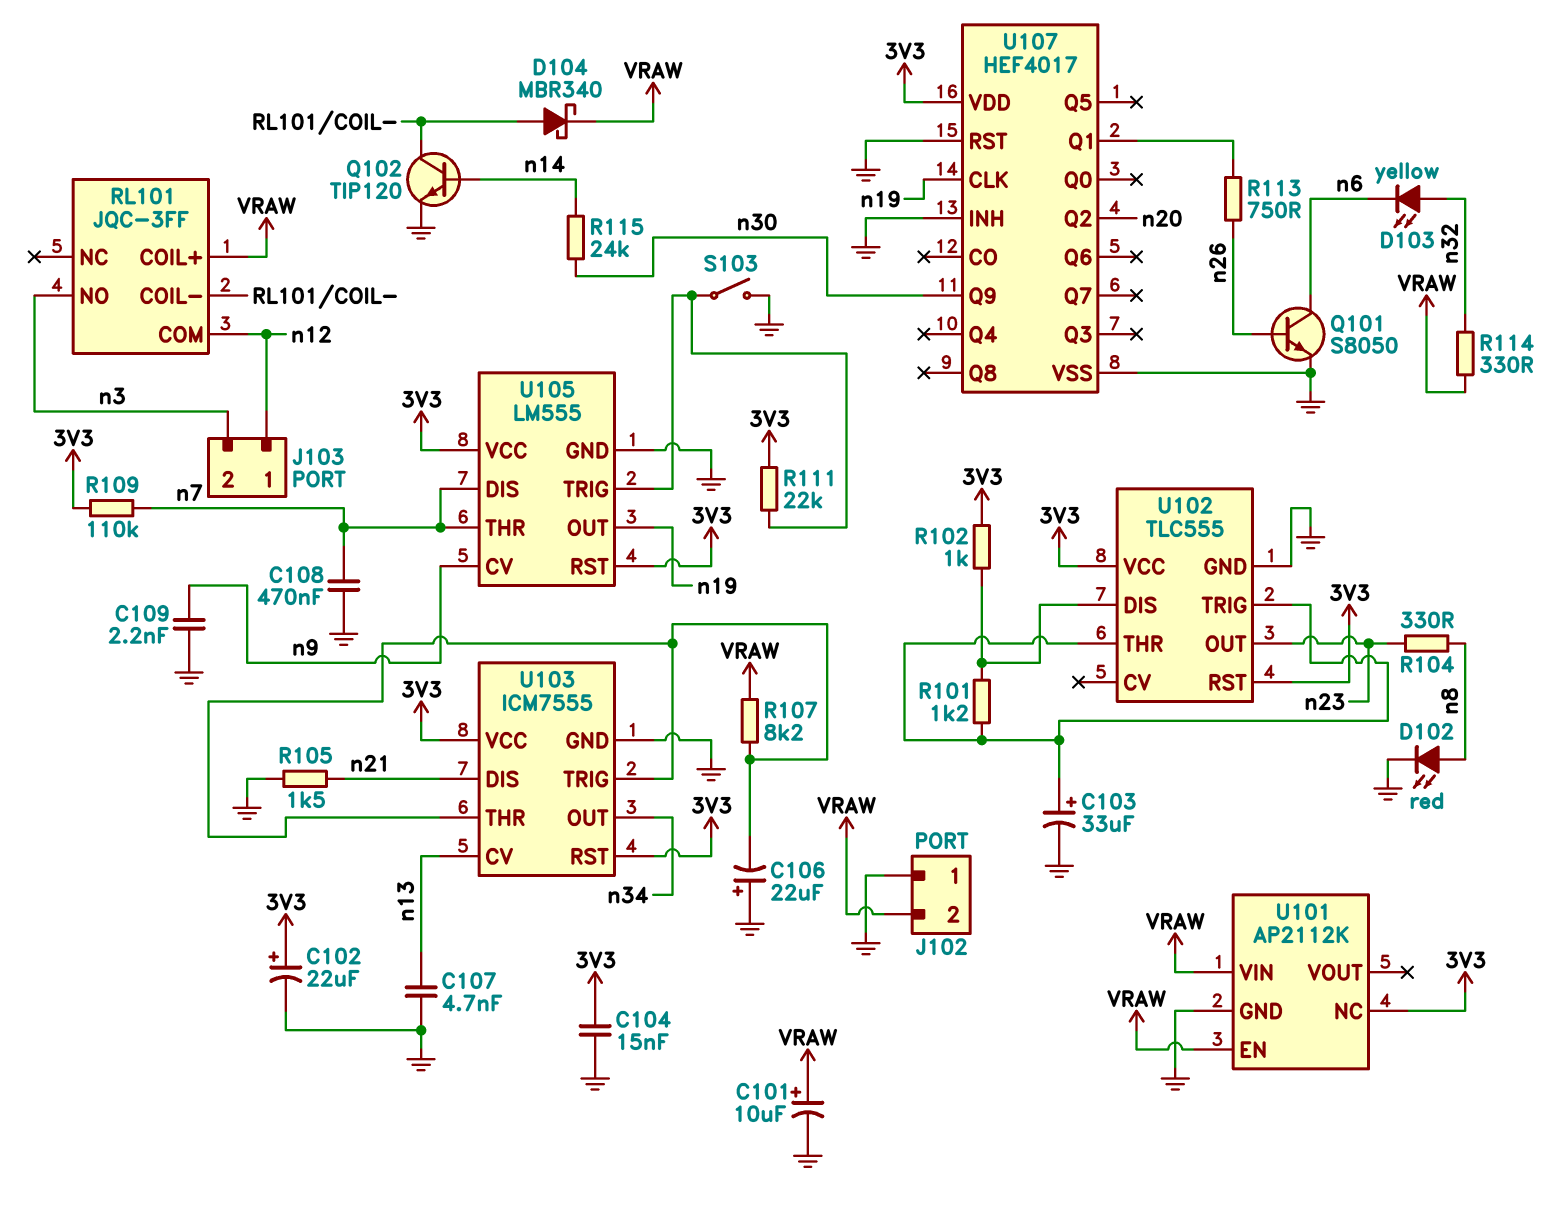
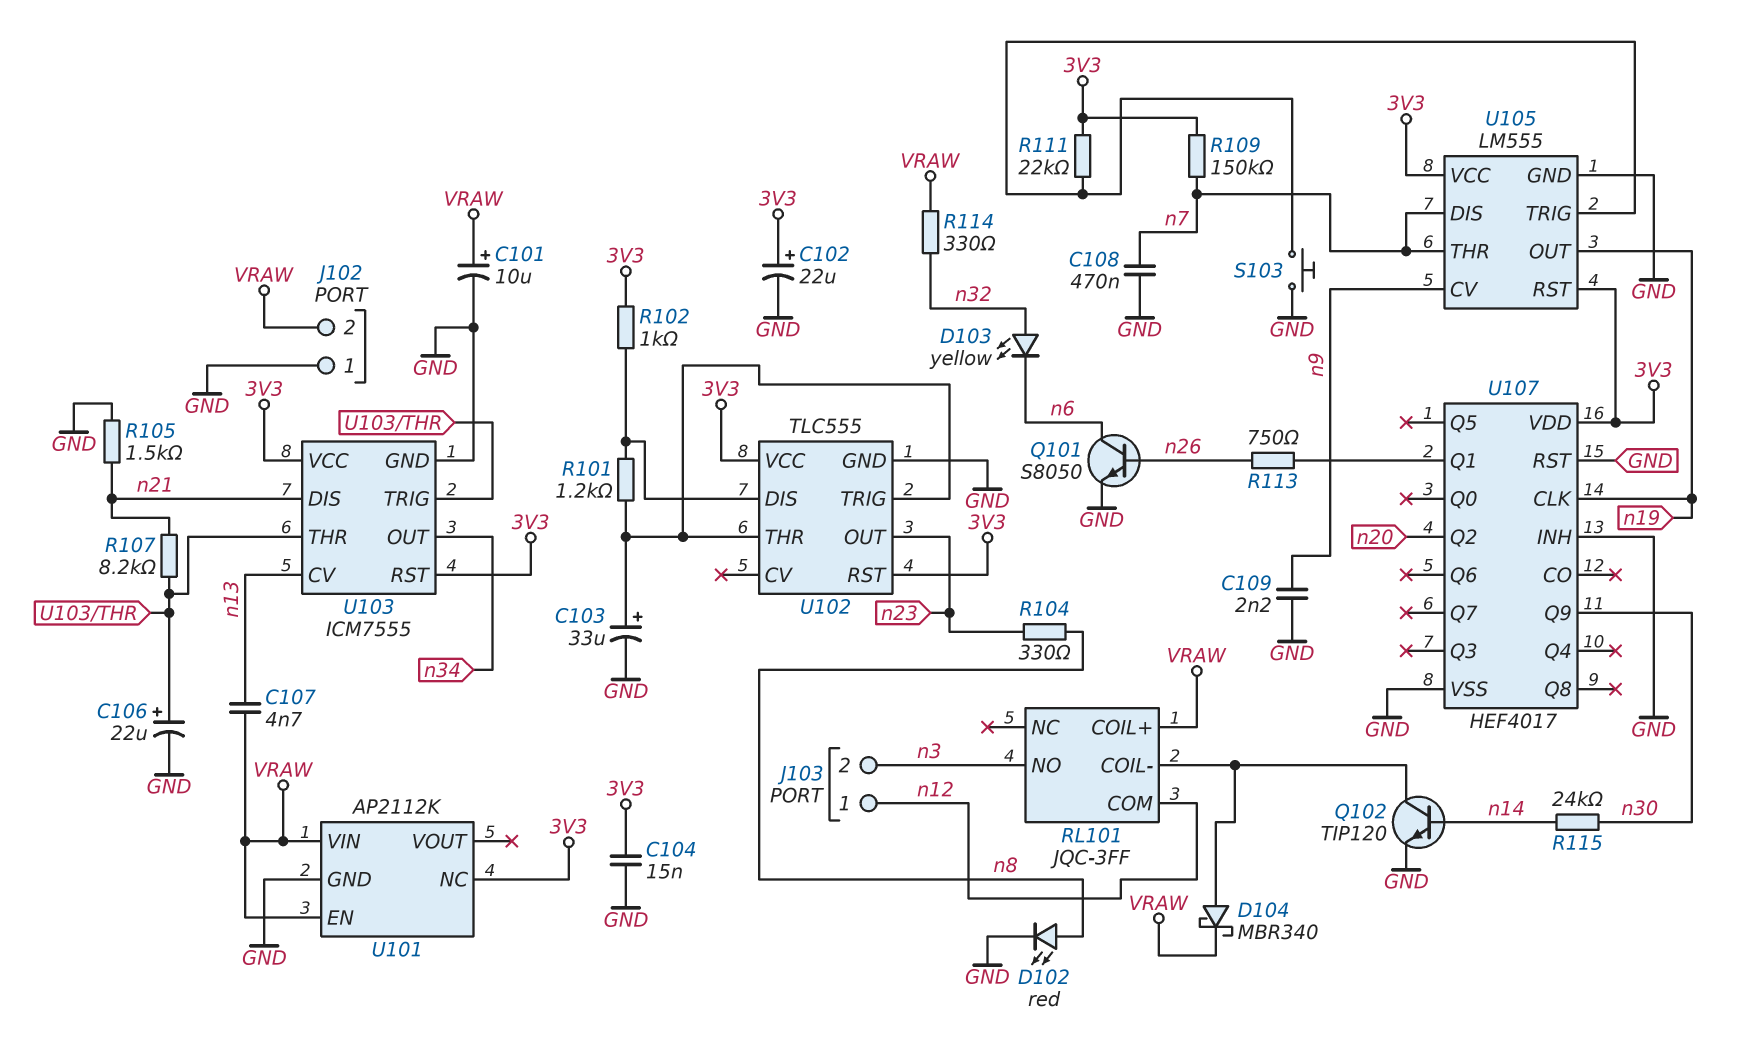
C106: 22uF (plus GND, minus U103/THR) -> 22uF (plus U103/THR, minus GND)
C107: 4.7nF (GND, n13) -> 4.7nF (VRAW, n13)
R107: 8.2k (U103/THR, VRAW) -> 8.2k (U103/THR, n21)
R109: 110k (3V3, n7) -> 150k (3V3, n7)
S103: switch (GND, U105/TRIG) -> button (GND, U105/TRIG)

